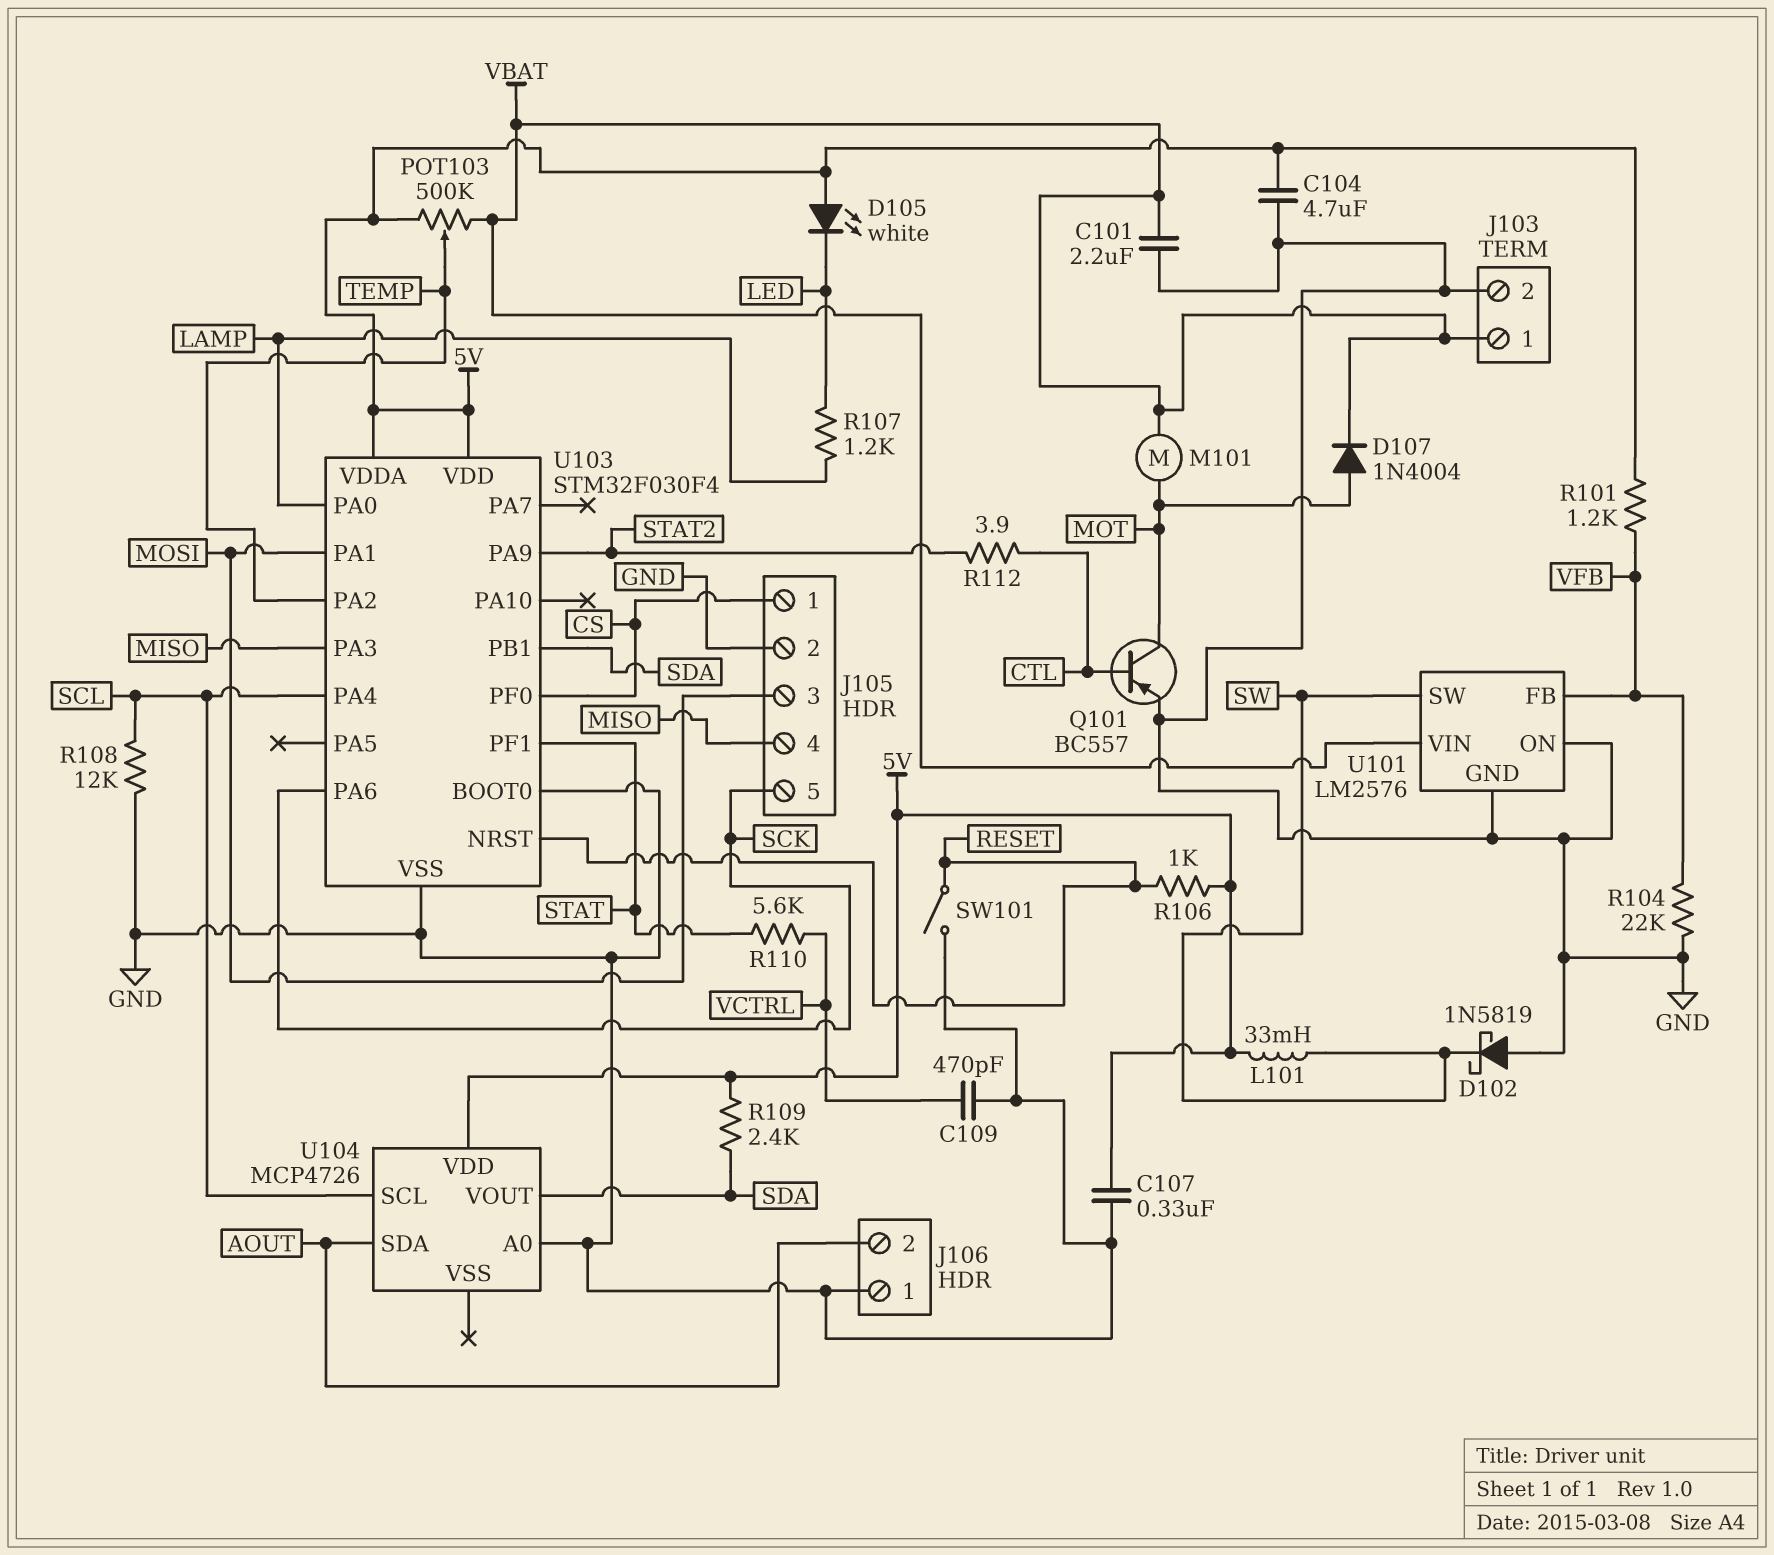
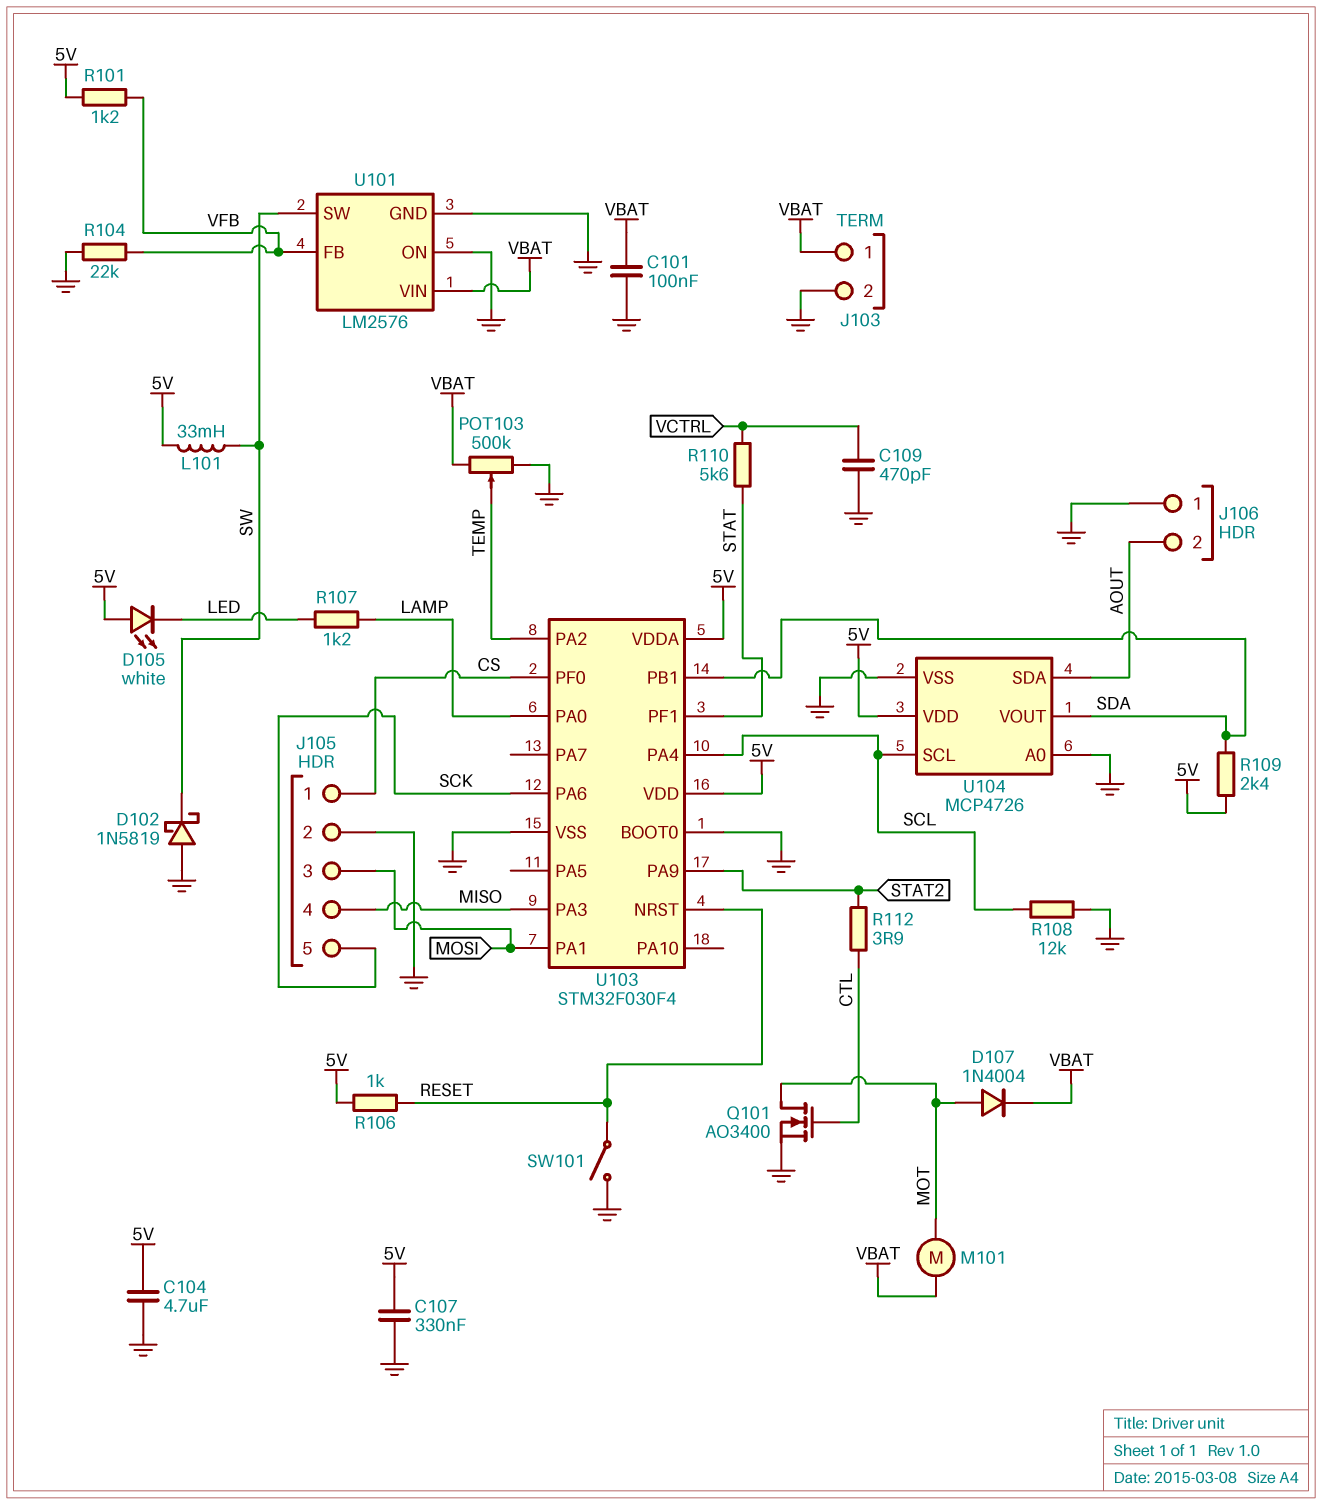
C101: 2.2uF (GND, VBAT) -> 100nF (GND, VBAT)
POT103: 500k (5V, VBAT, wiper TEMP) -> 500k (GND, VBAT, wiper TEMP)
Q101: PNP BC557 (B CTL, C MOT, E GND) -> NMOS AO3400 (G CTL, D MOT, S GND)
U104 pin VSS: none -> GND

